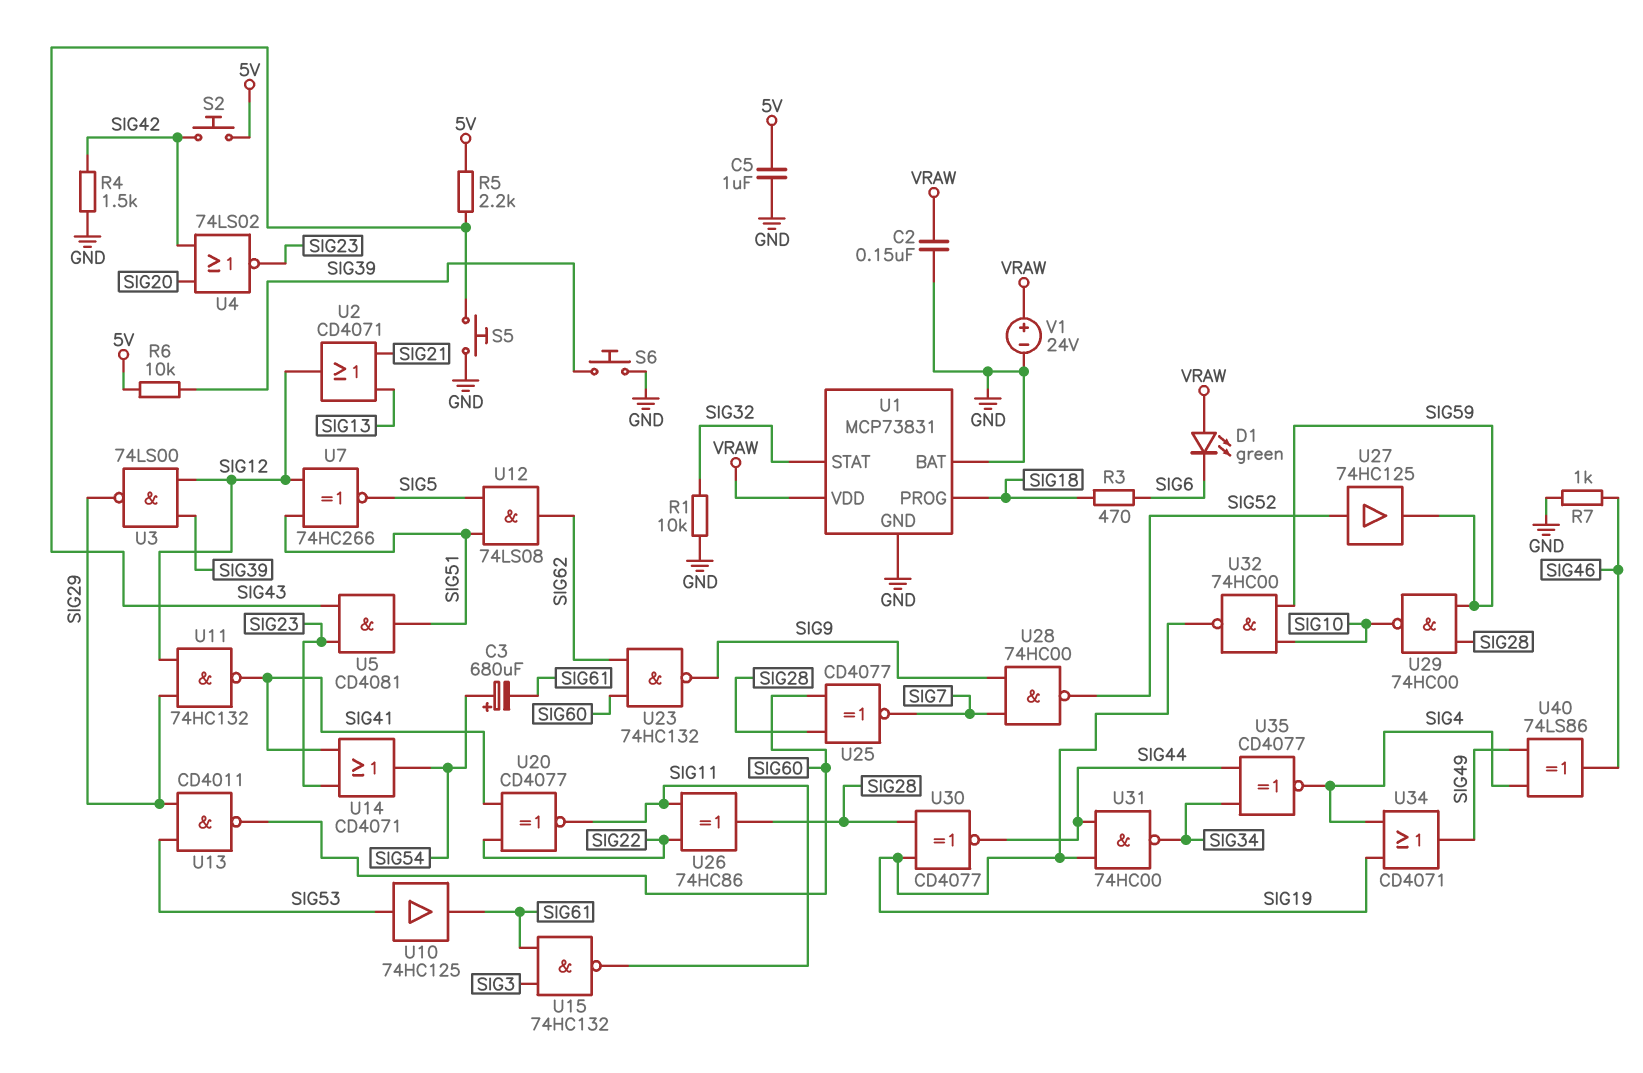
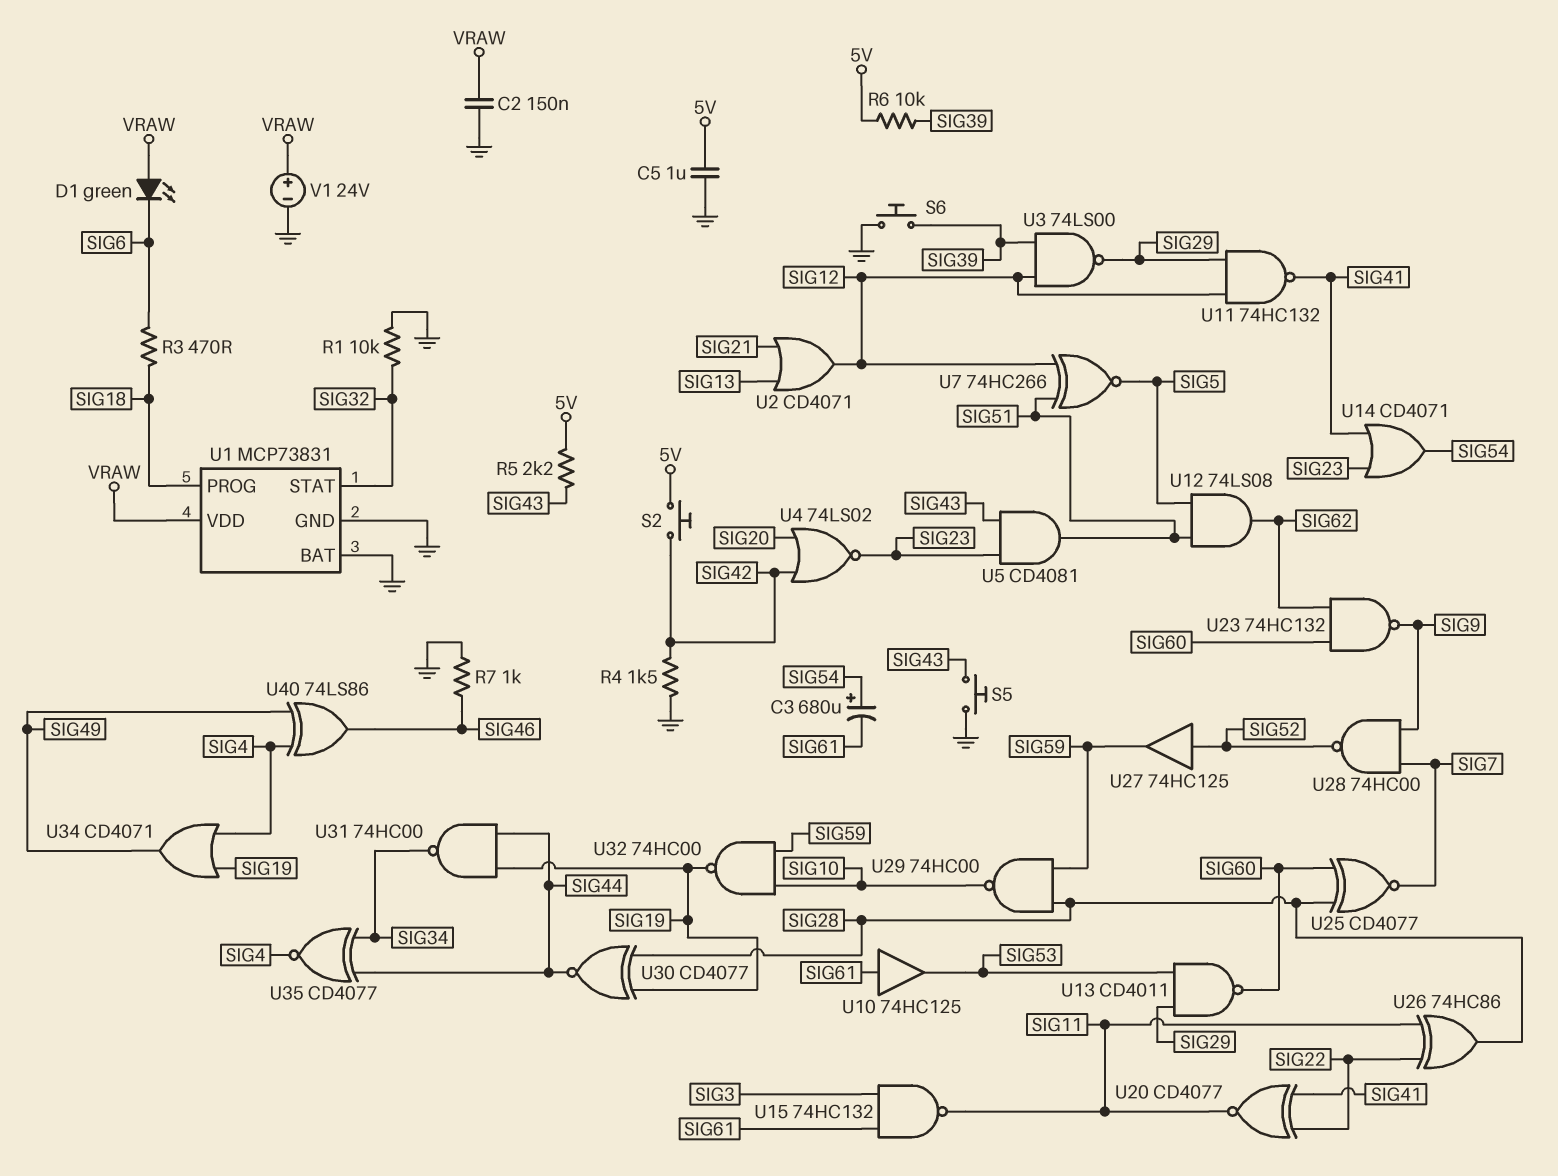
U10: buffer 74HC125 (in SIG53, out SIG61) -> buffer 74HC125 (in SIG61, out SIG53)

